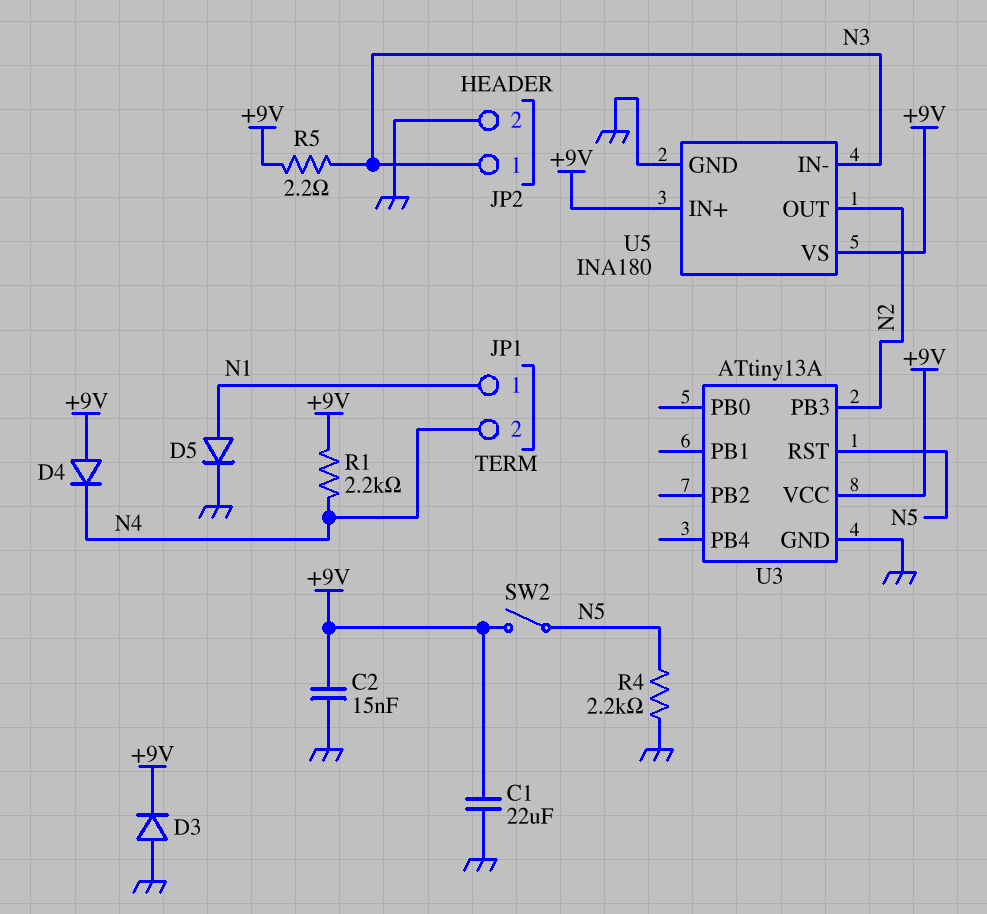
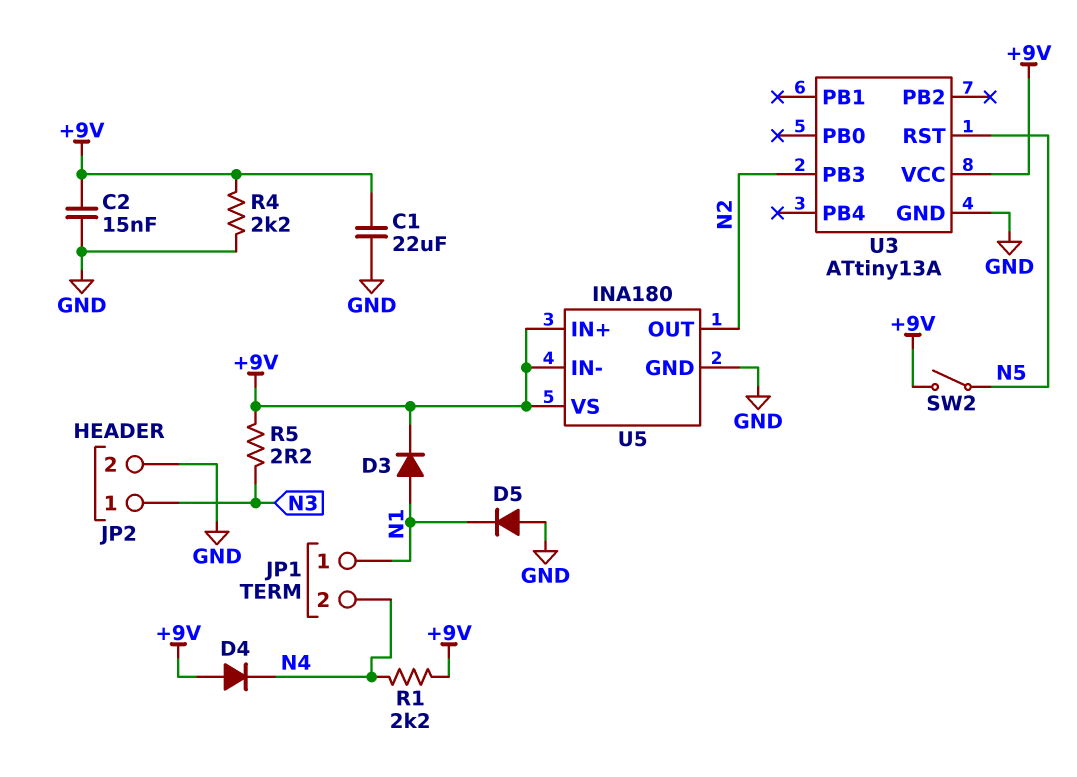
D3: diode (A GND, K +9V) -> diode (A N1, K +9V)
D5: diode (A N1, K GND) -> diode (A GND, K N1)
R4: 2.2k (GND, N5) -> 2.2k (+9V, GND)
U5 pin IN-: N3 -> +9V

